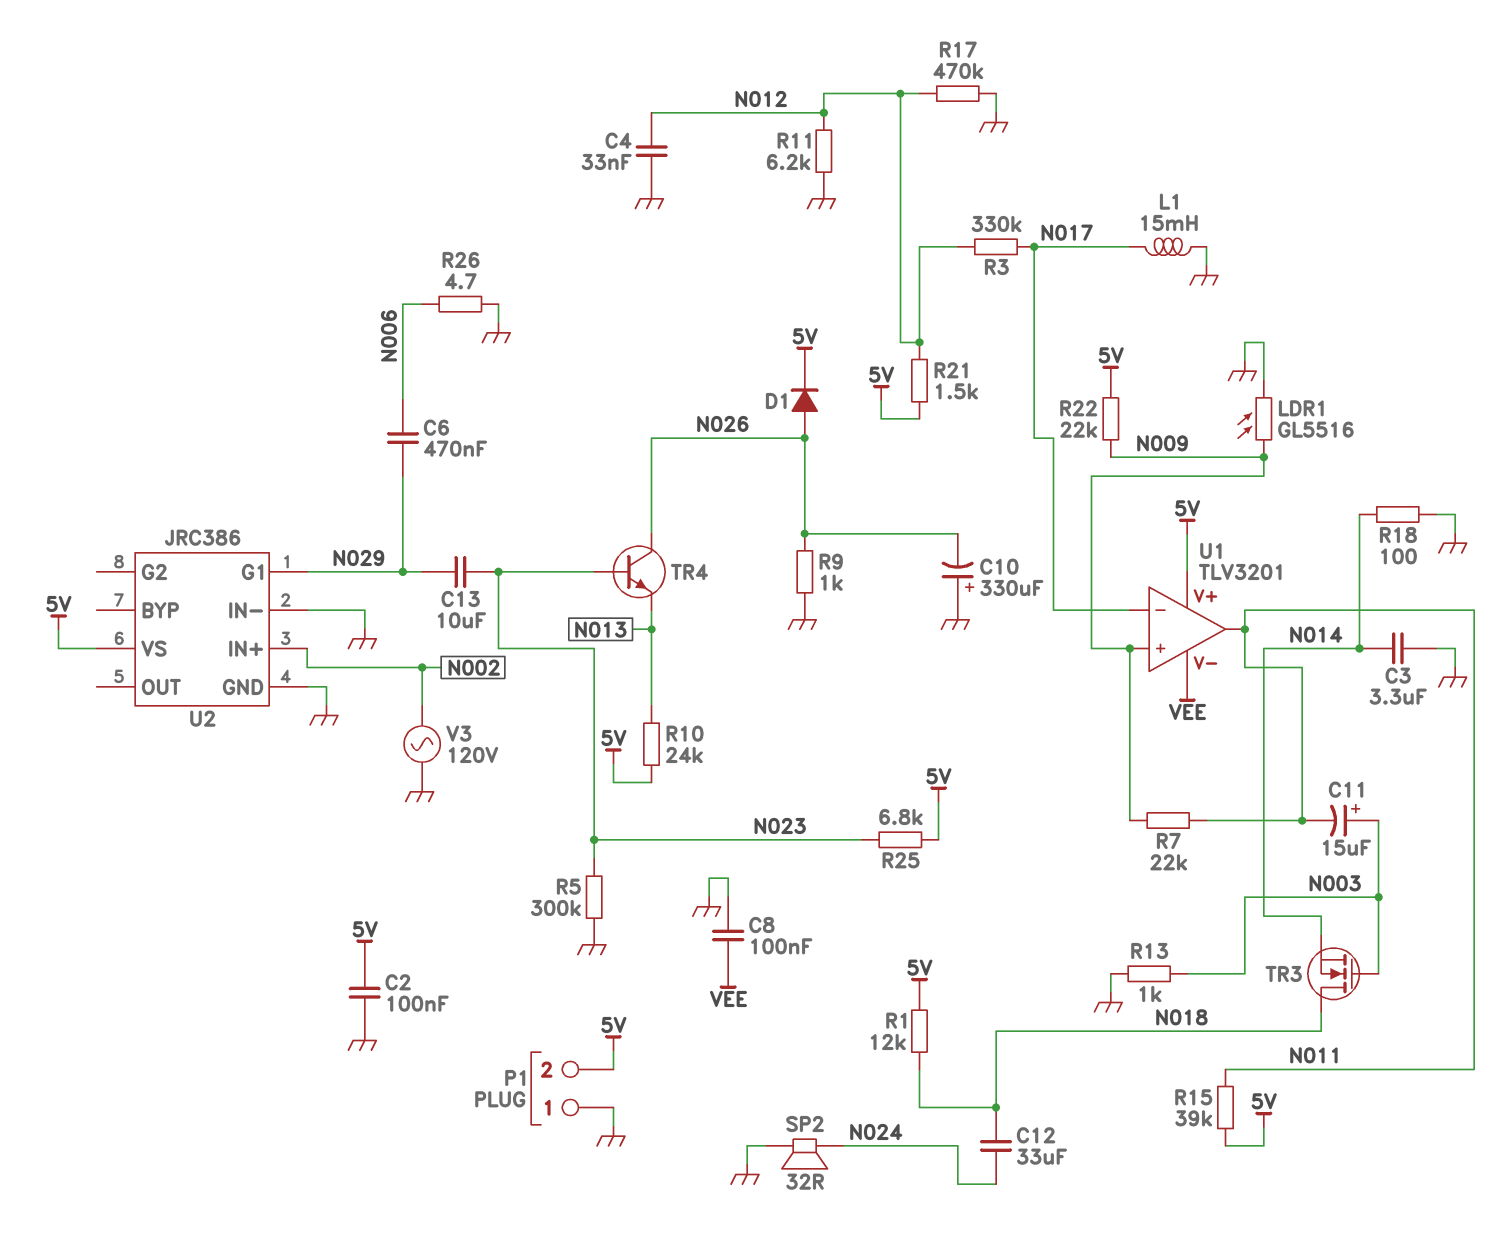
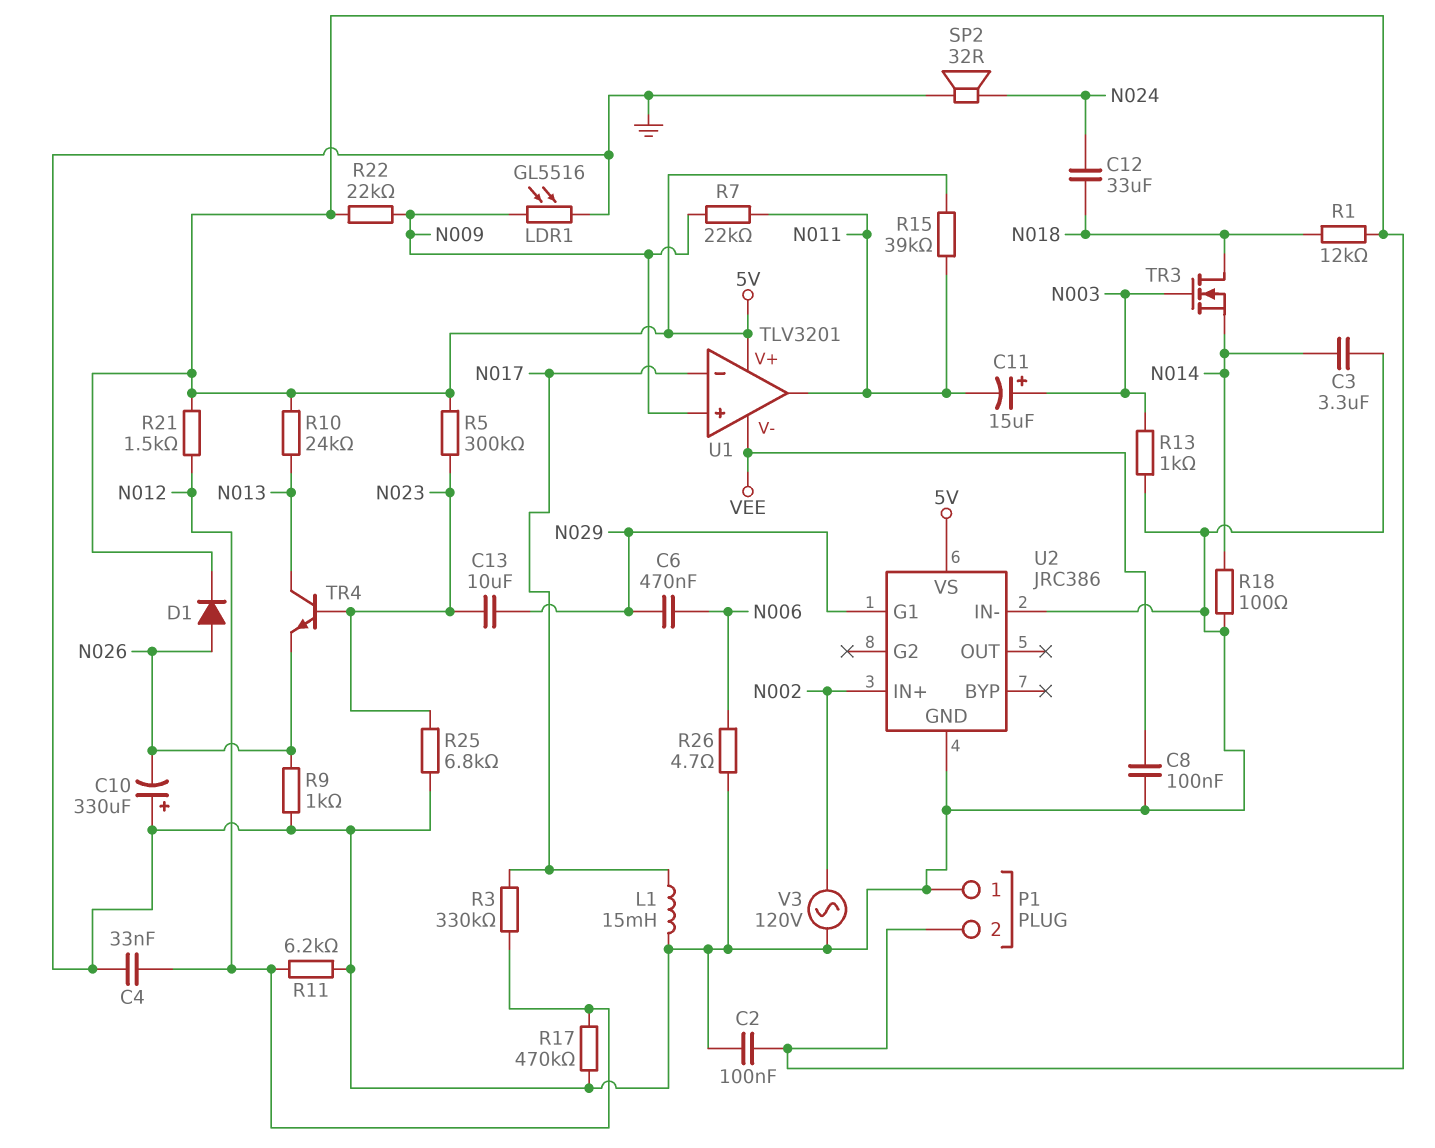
R5: 300k (GND, N023) -> 300k (5V, N023)
R25: 6.8k (5V, N023) -> 6.8k (GND, N023)
TR4: NPN (B N023, C N026, E N013) -> NPN (B N023, C N013, E N026)

